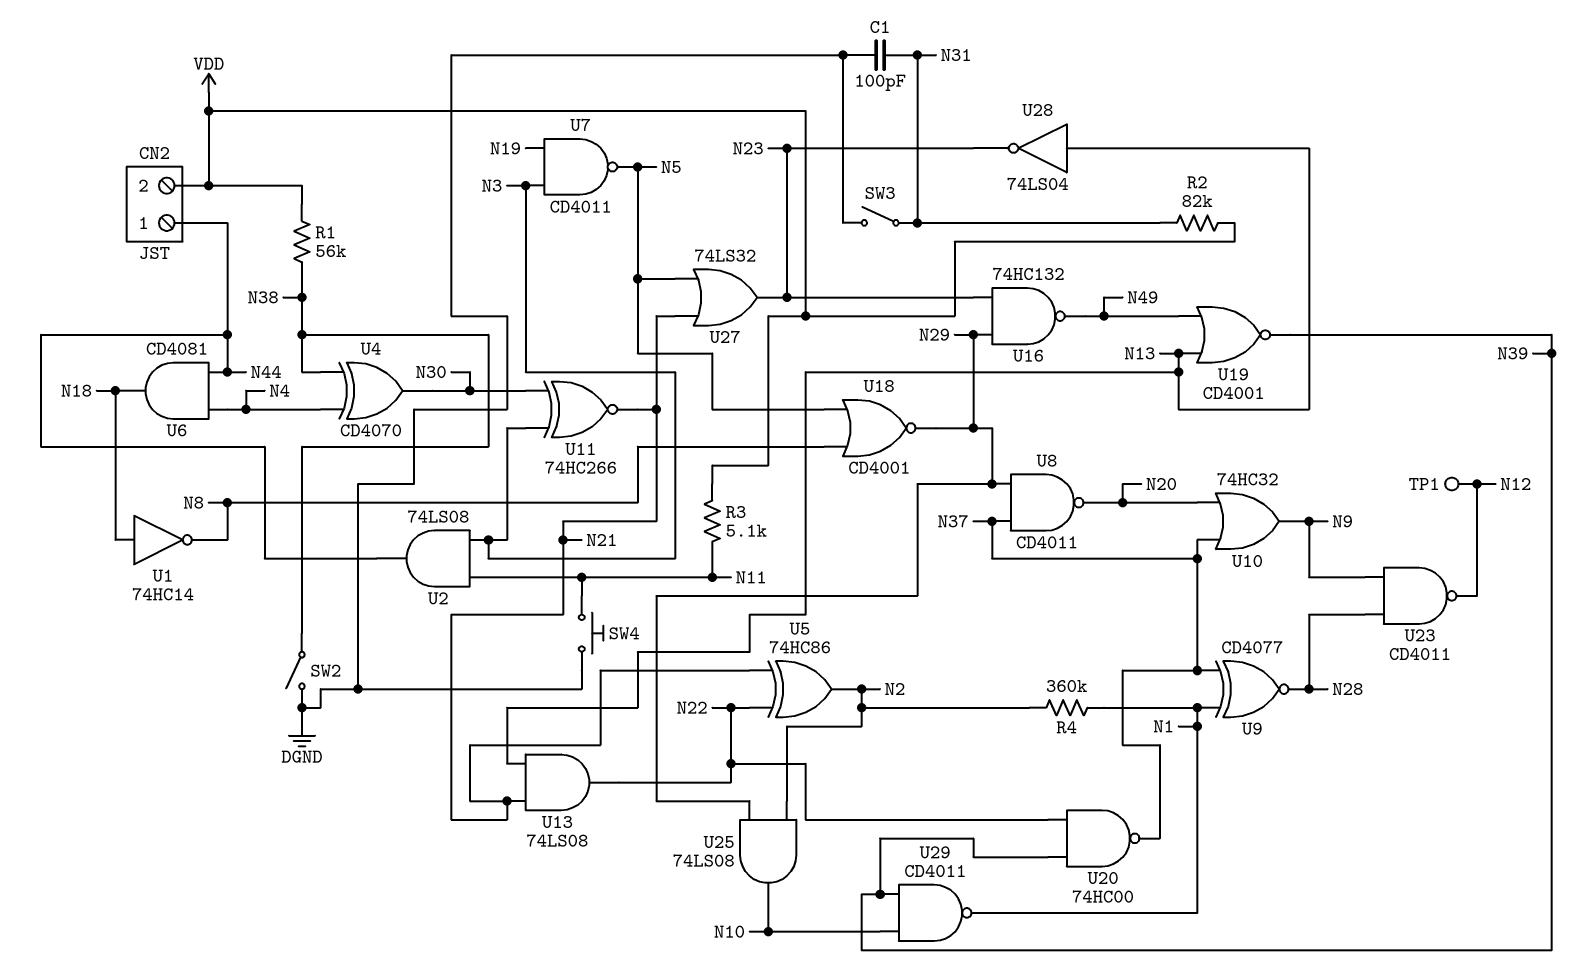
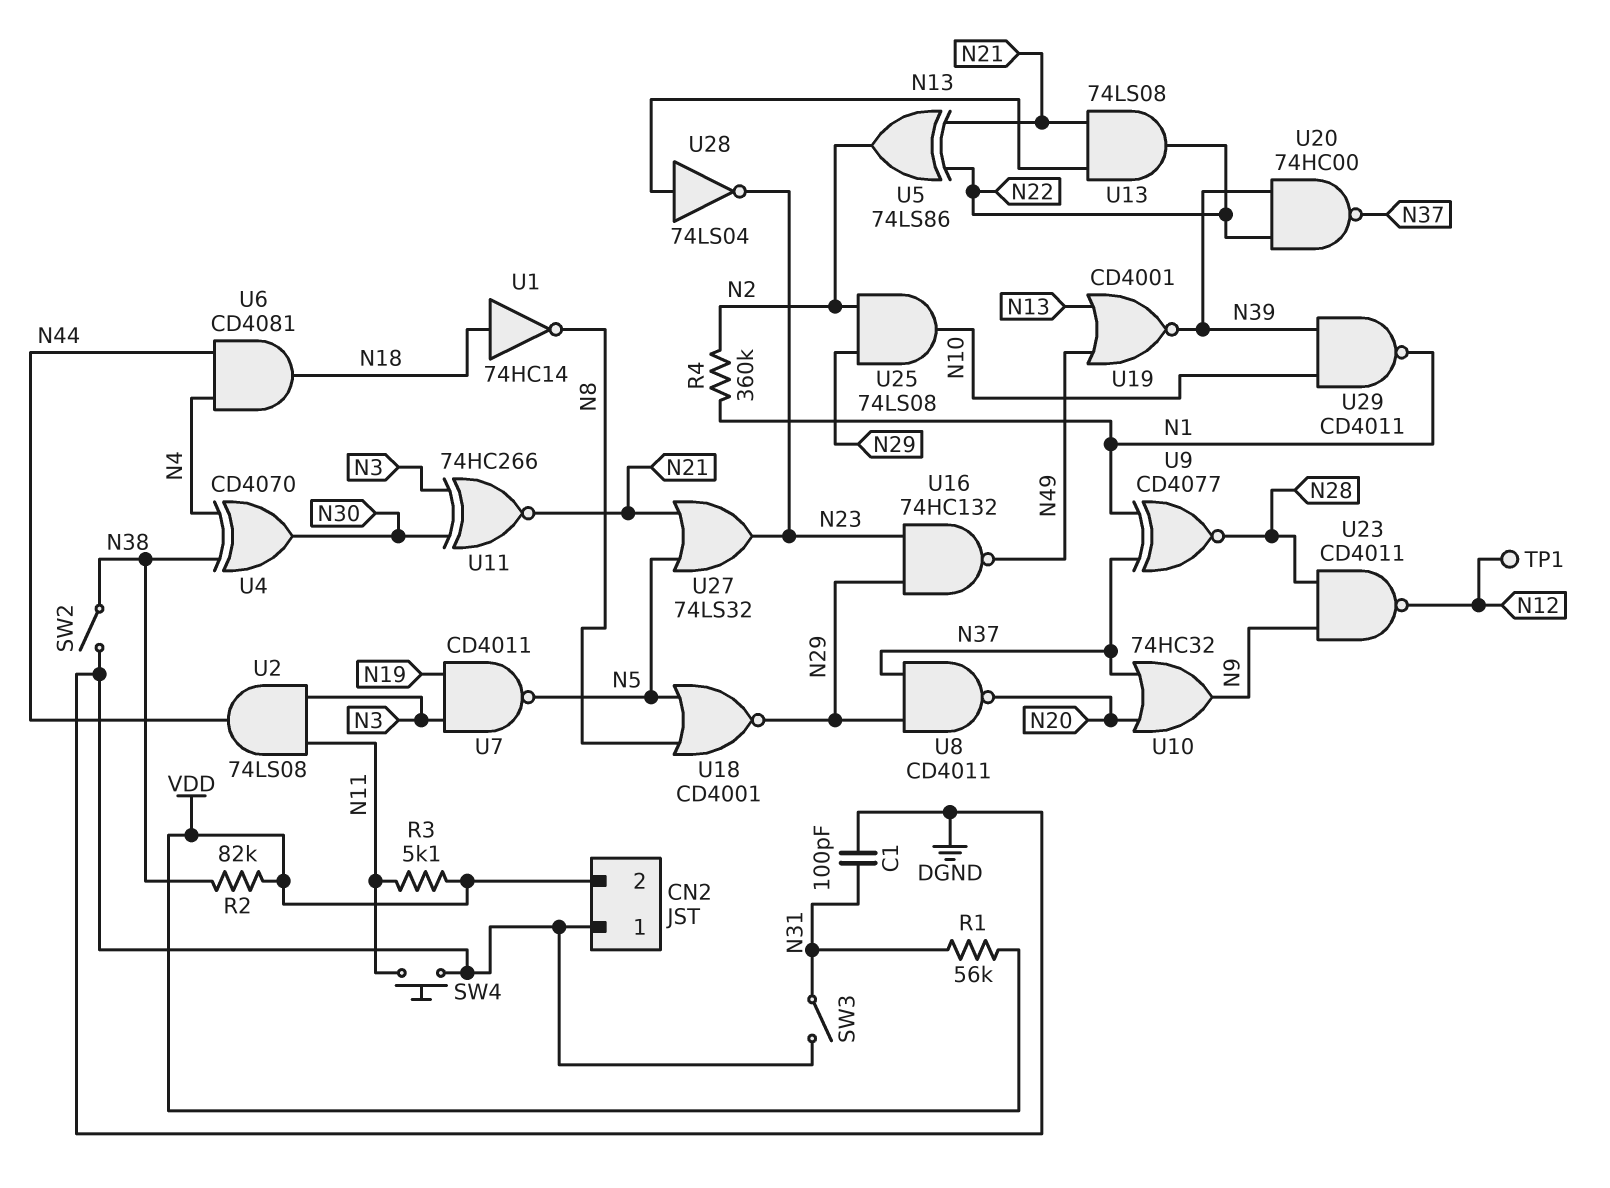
CN2 pin 1: N44 -> DGND
R1: 56k (N38, VDD) -> 56k (N31, VDD)
R2: 82k (N31, VDD) -> 82k (N38, VDD)
U5: XOR 74HC86 (in N21, in N22, out N2) -> XOR 74LS86 (in N21, in N22, out N2)

